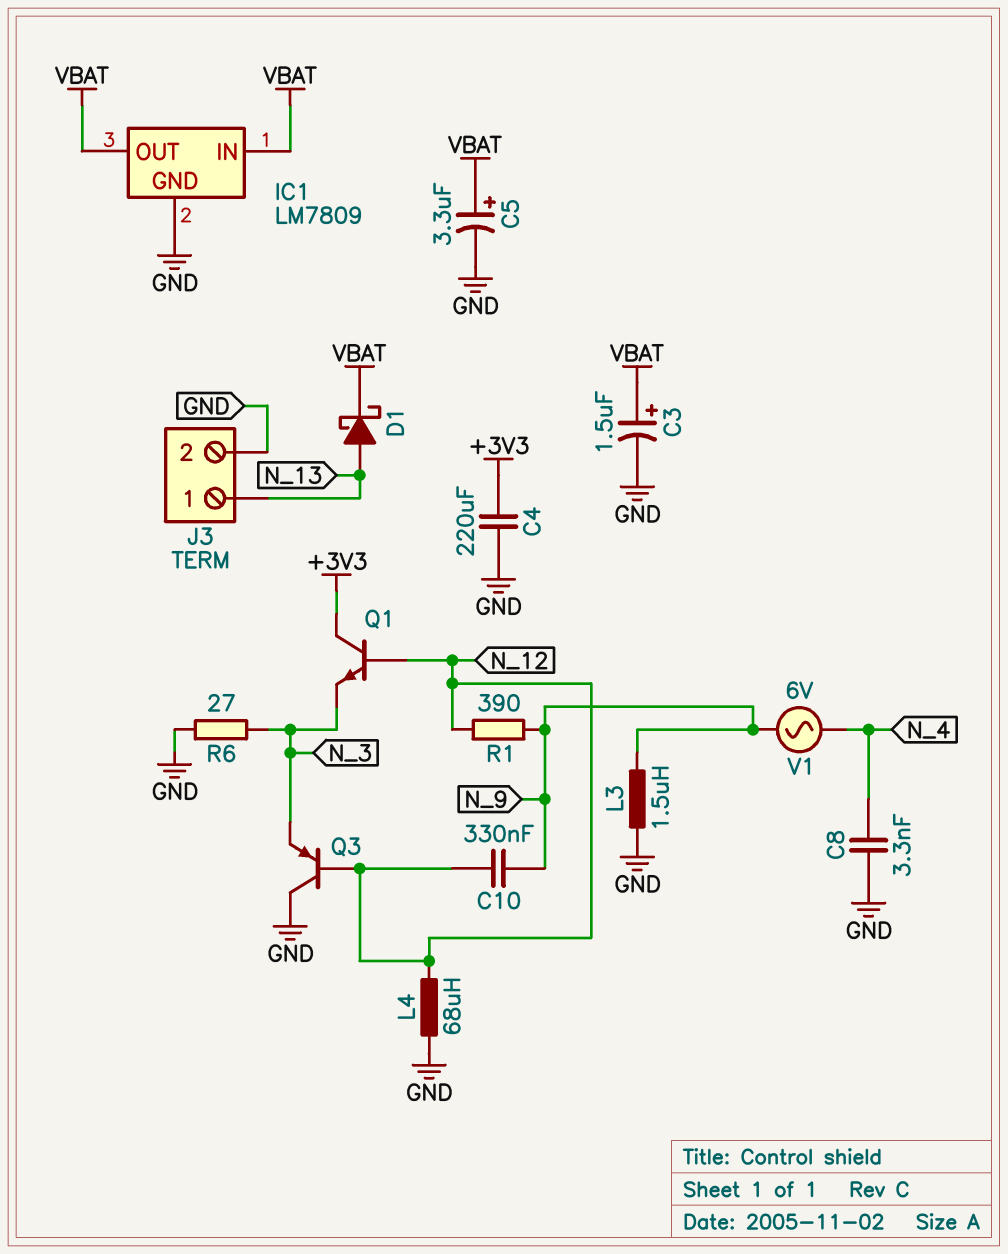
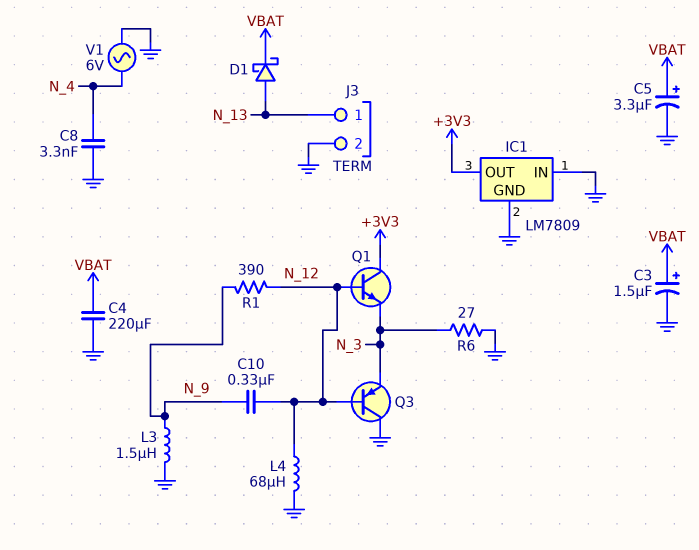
C4: 220uF (+3V3, GND) -> 220uF (GND, VBAT)
IC1 pin IN: VBAT -> GND
IC1 pin OUT: VBAT -> +3V3
V1: AC 6V (N_4, N_9) -> AC 6V (GND, N_4)

